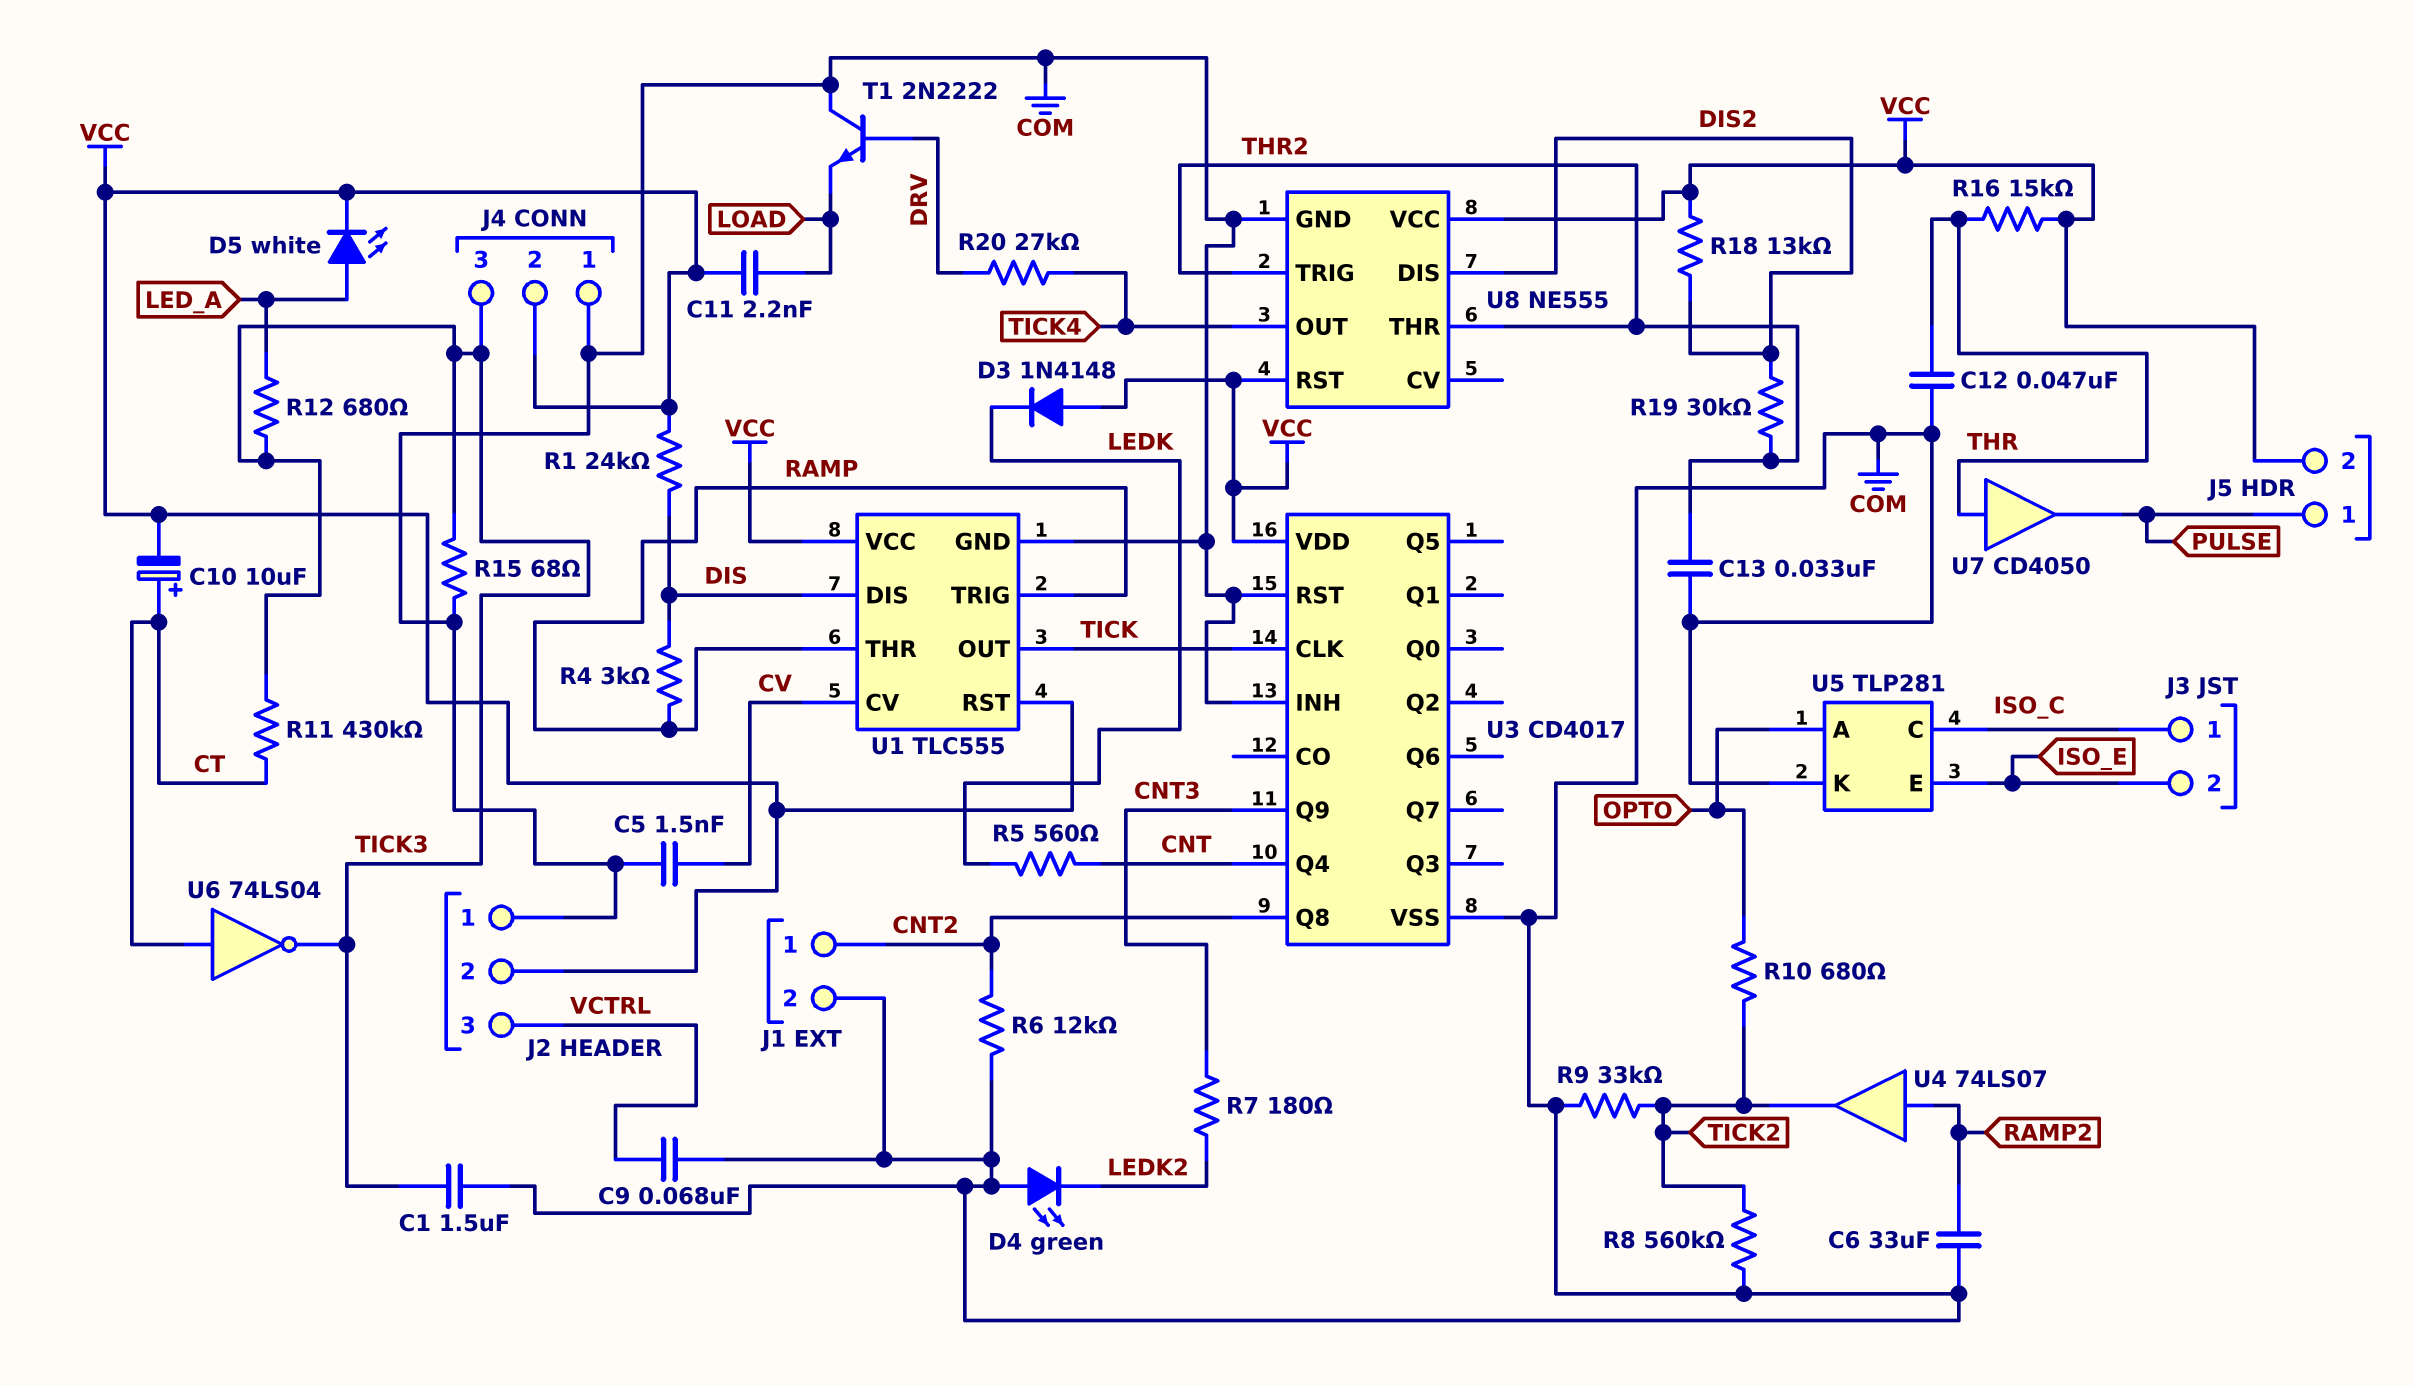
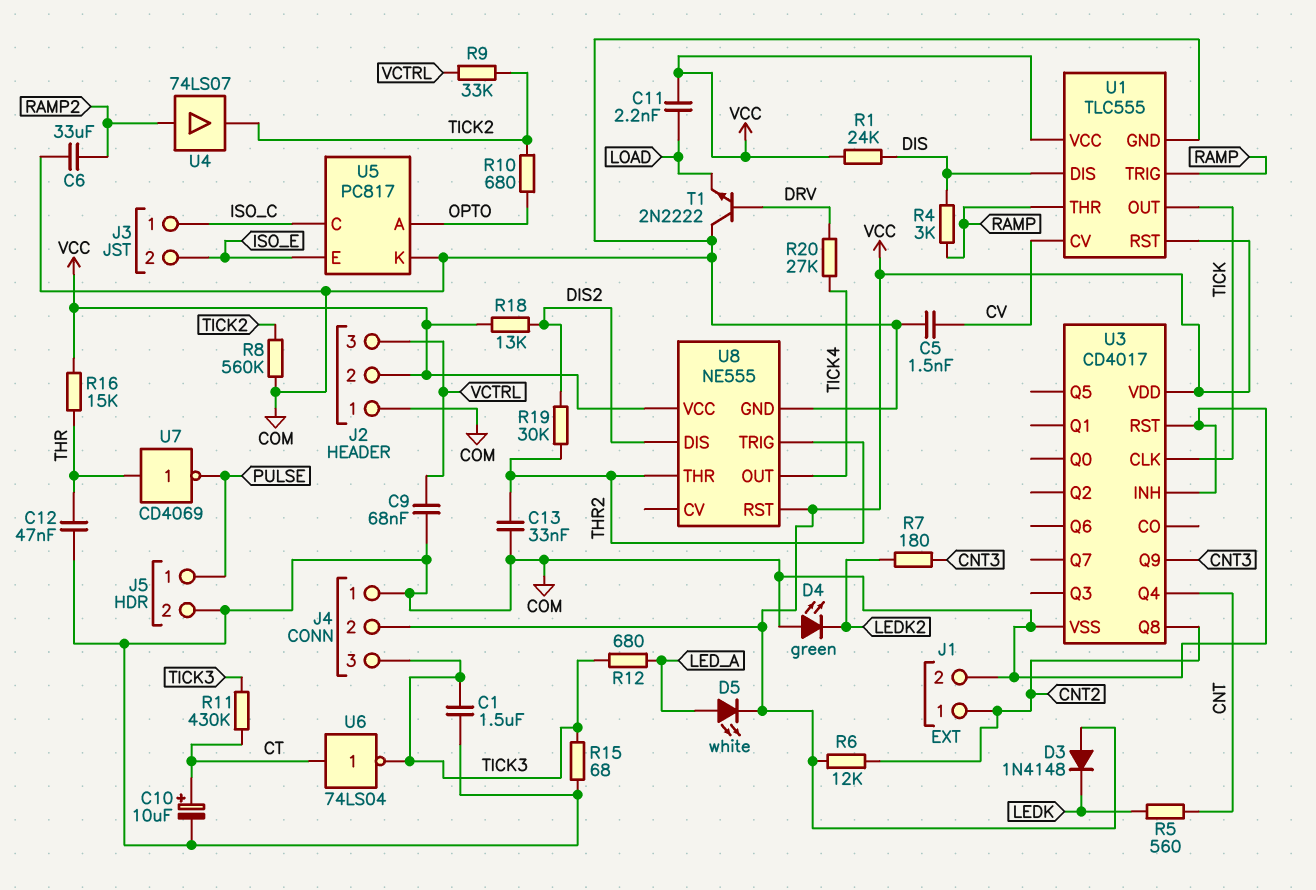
C10: 10uF (plus CT, minus VCC) -> 10uF (plus CT, minus COM)
J5 pin 2: VCC -> COM
R6: 12k (CNT2, COM) -> 12k (CNT2, VCC)
R9: 33k (COM, TICK2) -> 33k (TICK2, VCTRL)
U5: TLP281 -> PC817
U7: buffer CD4050 (in THR, out PULSE) -> NOT CD4069 (in THR, out PULSE)

